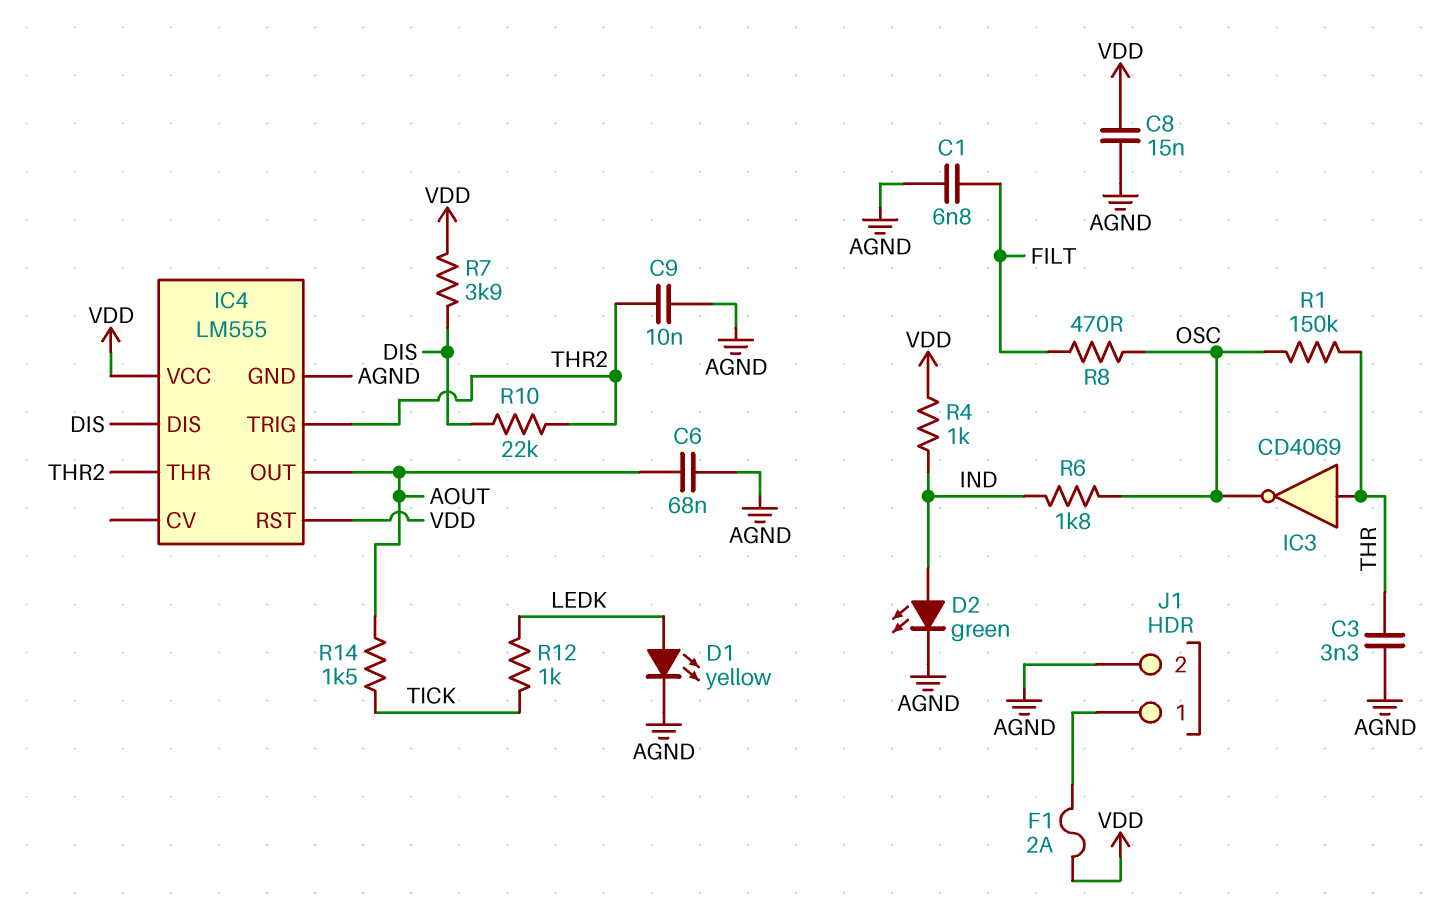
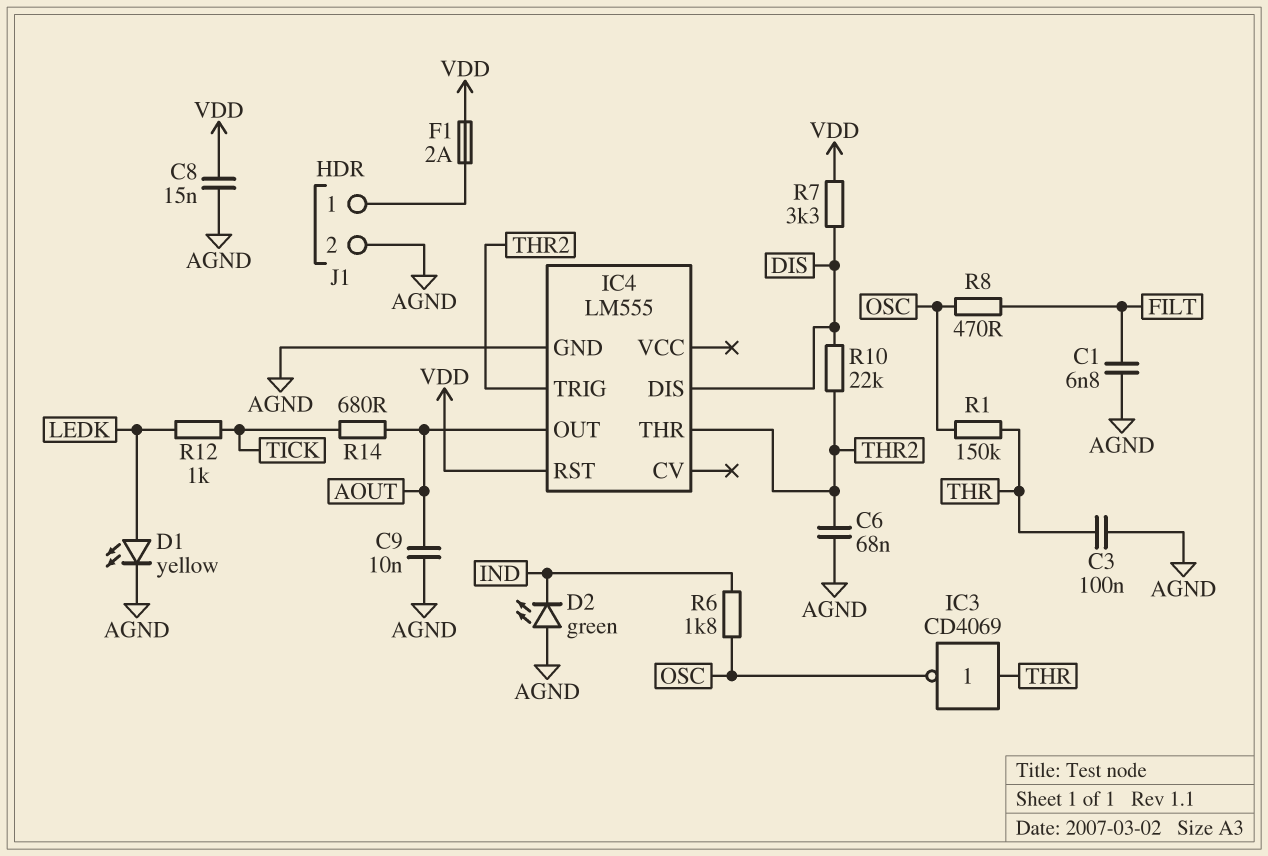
C3: 3.3nF (AGND, THR) -> 100nF (AGND, THR)
C6: 68nF (AGND, AOUT) -> 68nF (AGND, THR2)
C9: 10nF (AGND, THR2) -> 10nF (AGND, AOUT)
D2: LED green (A IND, K AGND) -> LED green (A AGND, K IND)
IC4 pin VCC: VDD -> none
R4: 1k (IND, VDD) -> none
R7: 3.9k (DIS, VDD) -> 3.3k (DIS, VDD)
R14: 1.5k (AOUT, TICK) -> 680 (AOUT, TICK)

